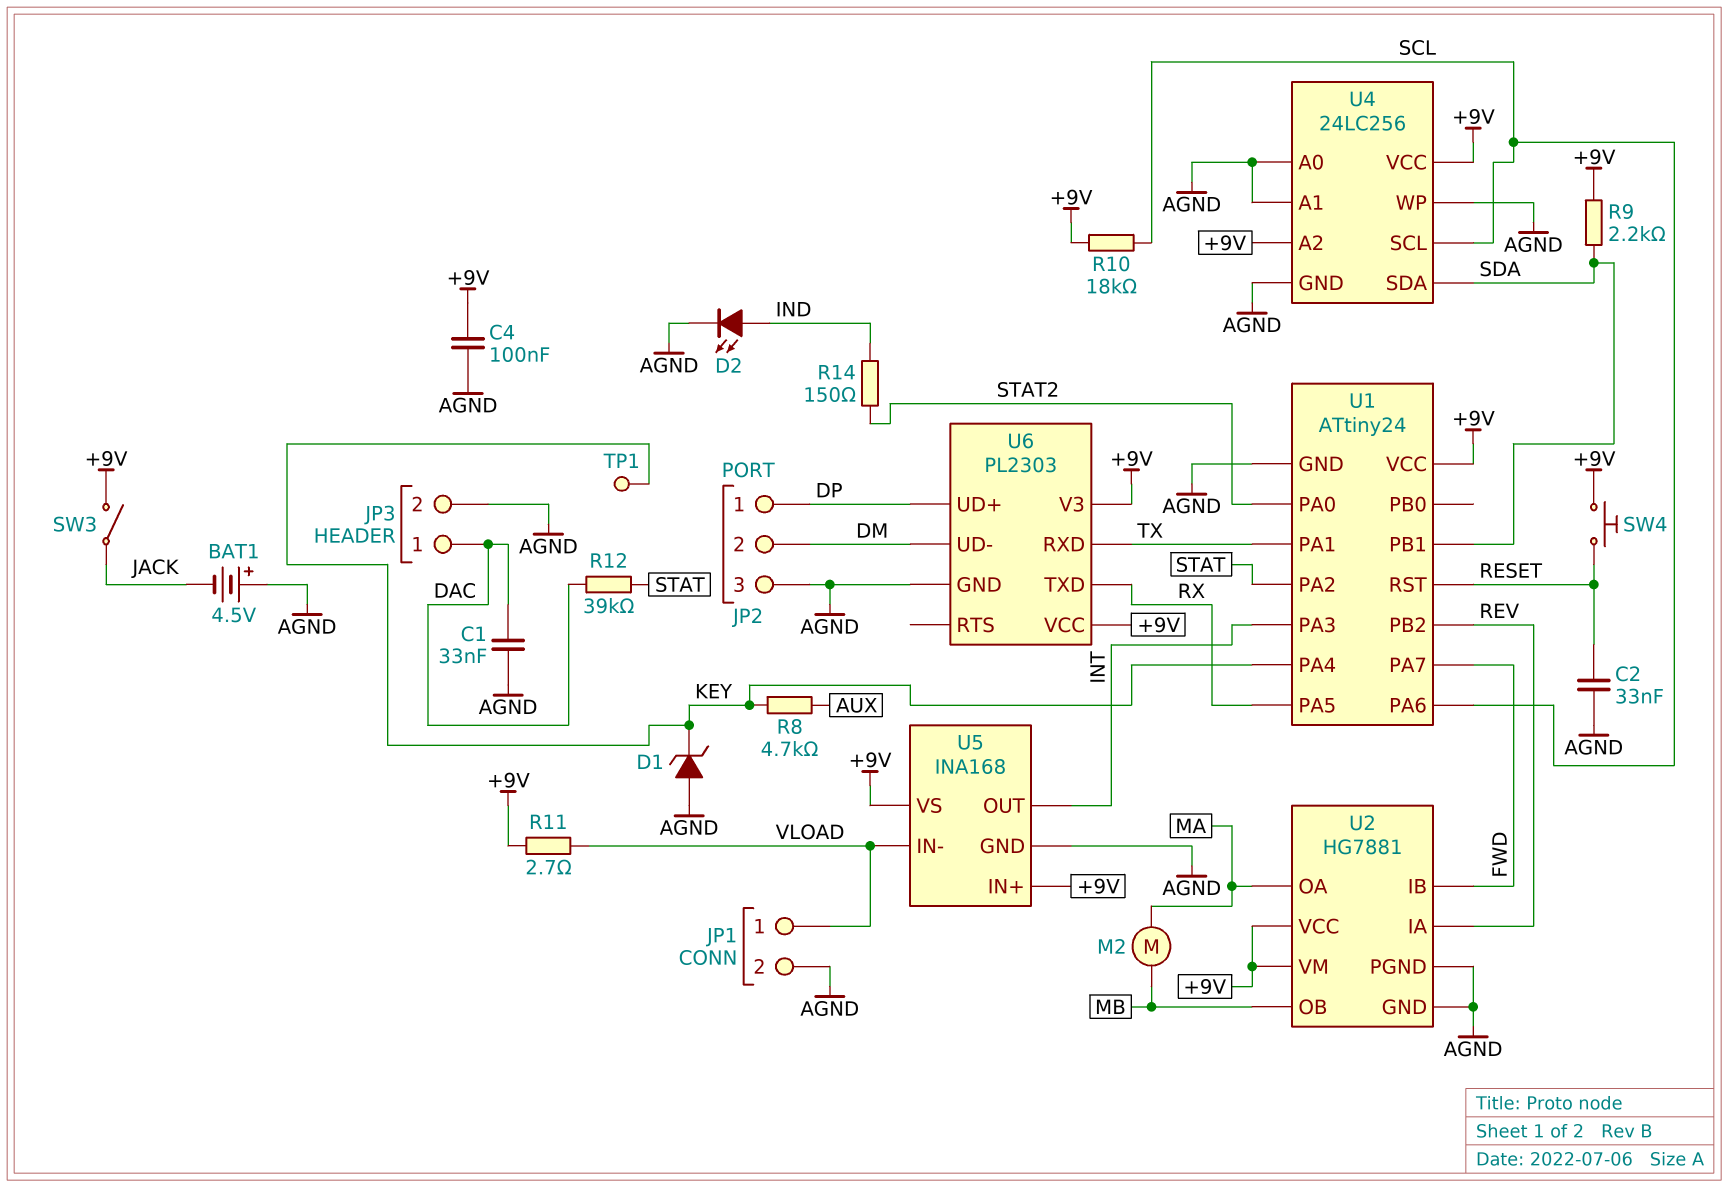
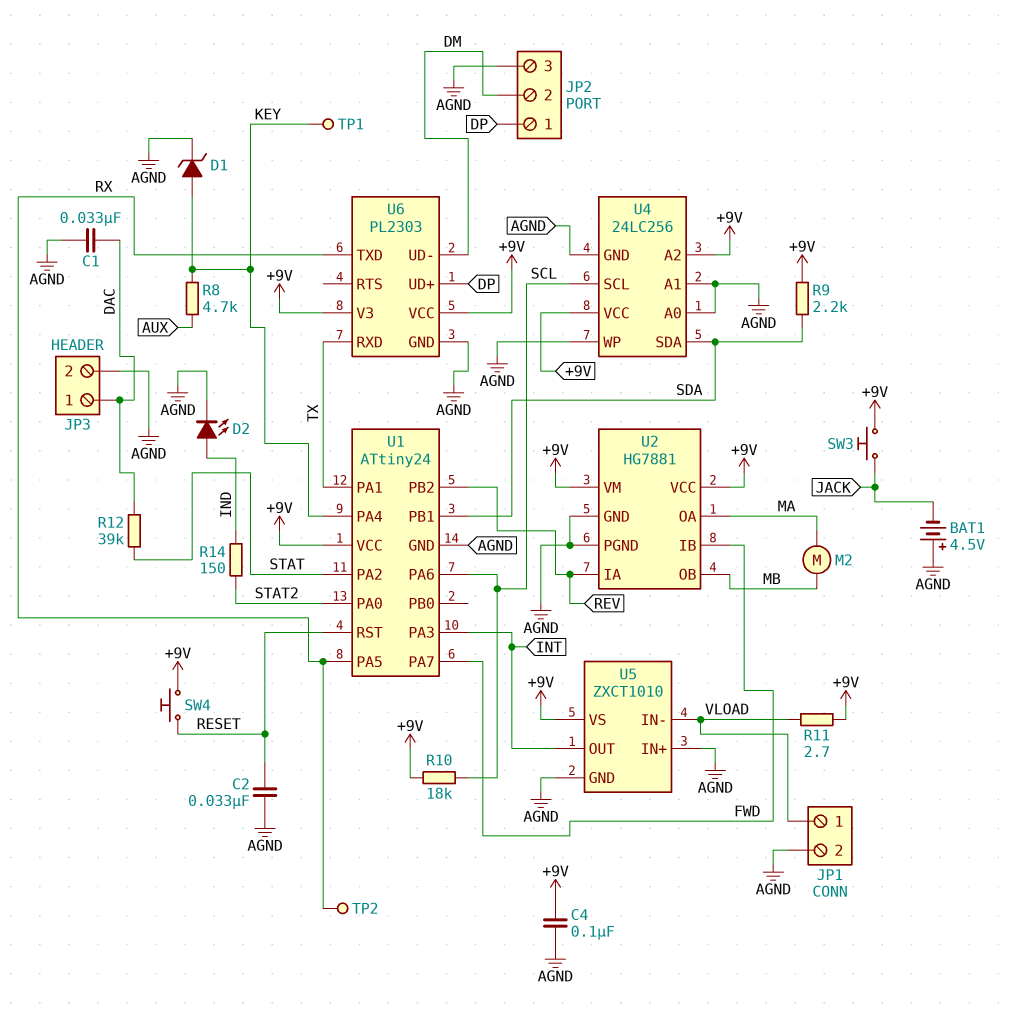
D1: zener (A AGND, K KEY) -> zener (A KEY, K AGND)
SW3: switch (+9V, JACK) -> button (+9V, JACK)
TP2: none -> test point (RX)
U5: INA168 -> ZXCT1010
U5 pin IN+: +9V -> AGND

